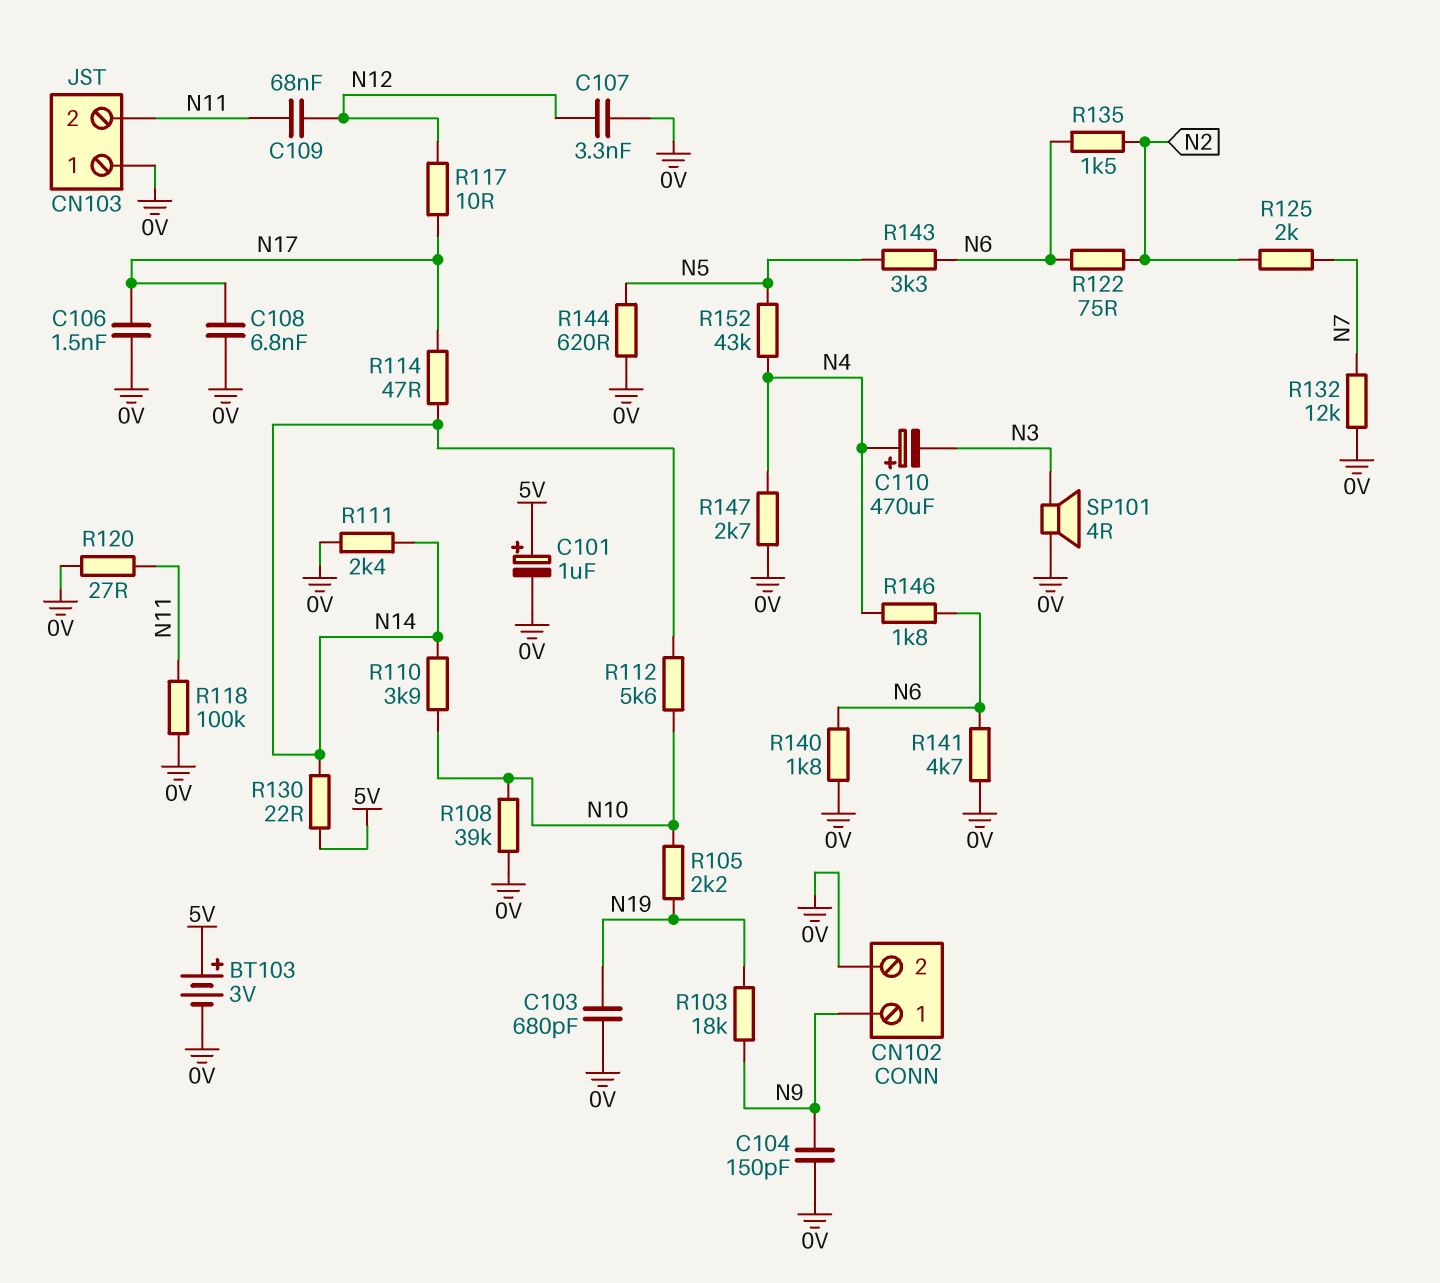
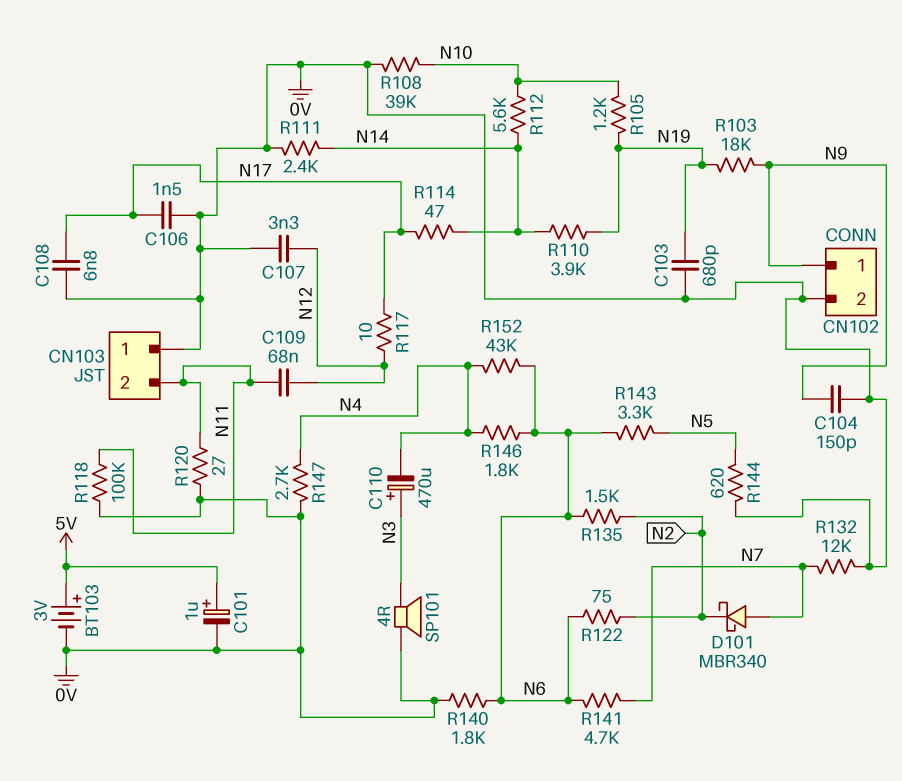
C110: 470uF (plus N4, minus N3) -> 470uF (plus N3, minus N4)
D101: none -> schottky MBR340 (A N7, K N2)
R105: 2.2k (N10, N19) -> 1.2k (N10, N19)
R110: 3.9k (N10, N14) -> 3.9k (N14, N19)
R125: 2k (N2, N7) -> none
R130: 22 (5V, N14) -> none
R141: 4.7k (0V, N6) -> 4.7k (N6, N7)
R152: 43k (N4, N5) -> 43k (N4, N6)

